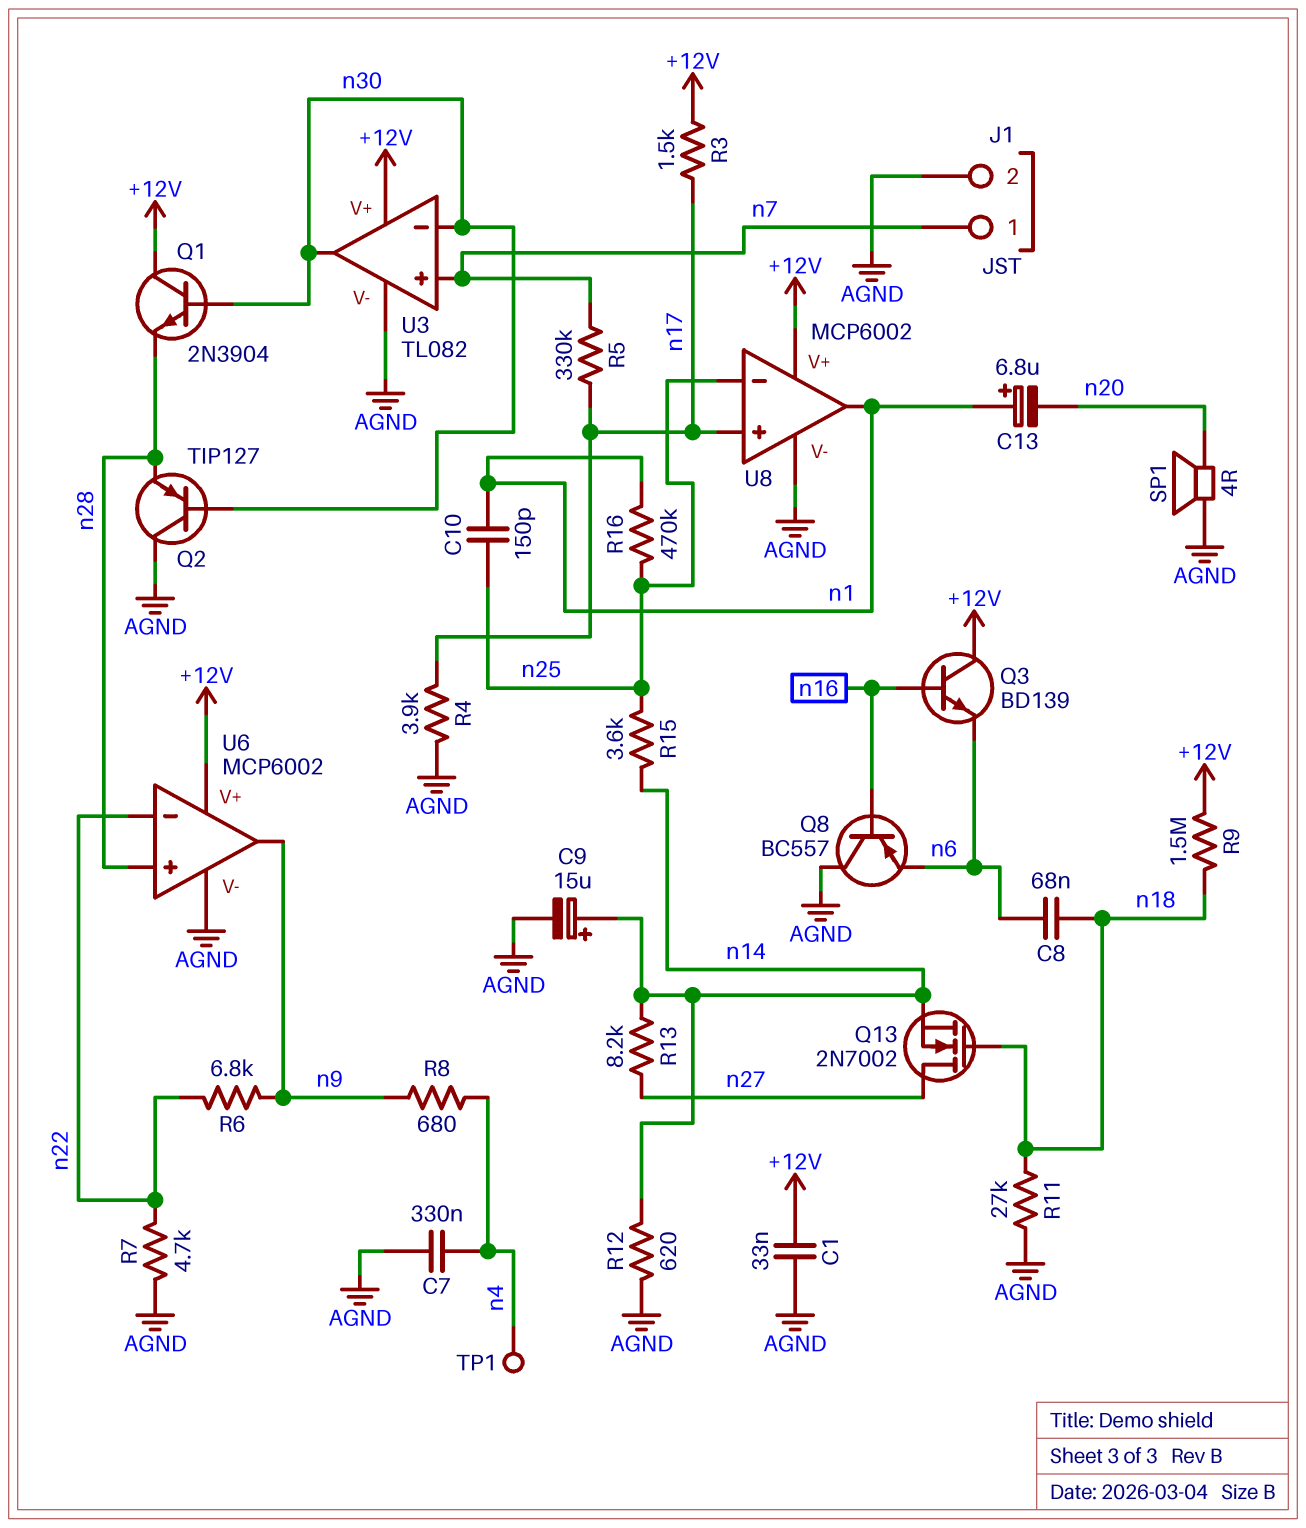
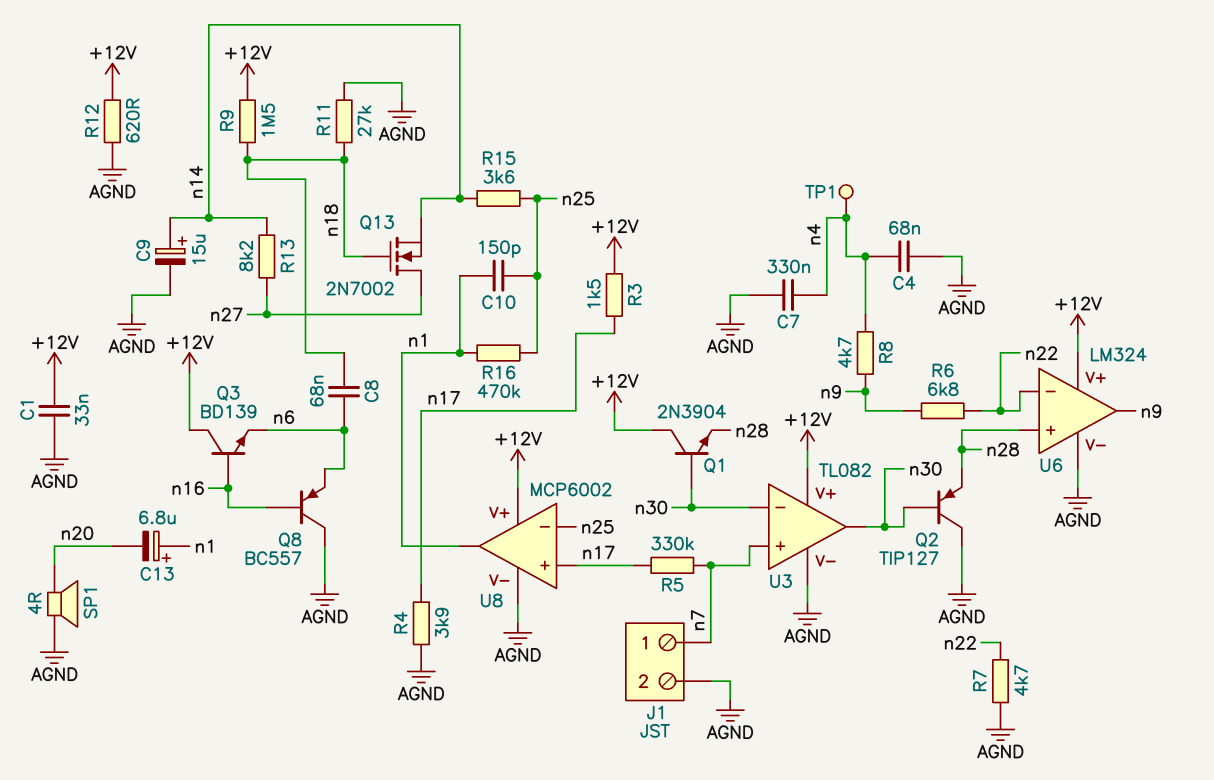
C4: none -> 68nF (AGND, n4)
R8: 680 (n4, n9) -> 4.7k (n4, n9)
R12: 620 (AGND, n14) -> 620 (+12V, AGND)
U6: MCP6002 -> LM324

